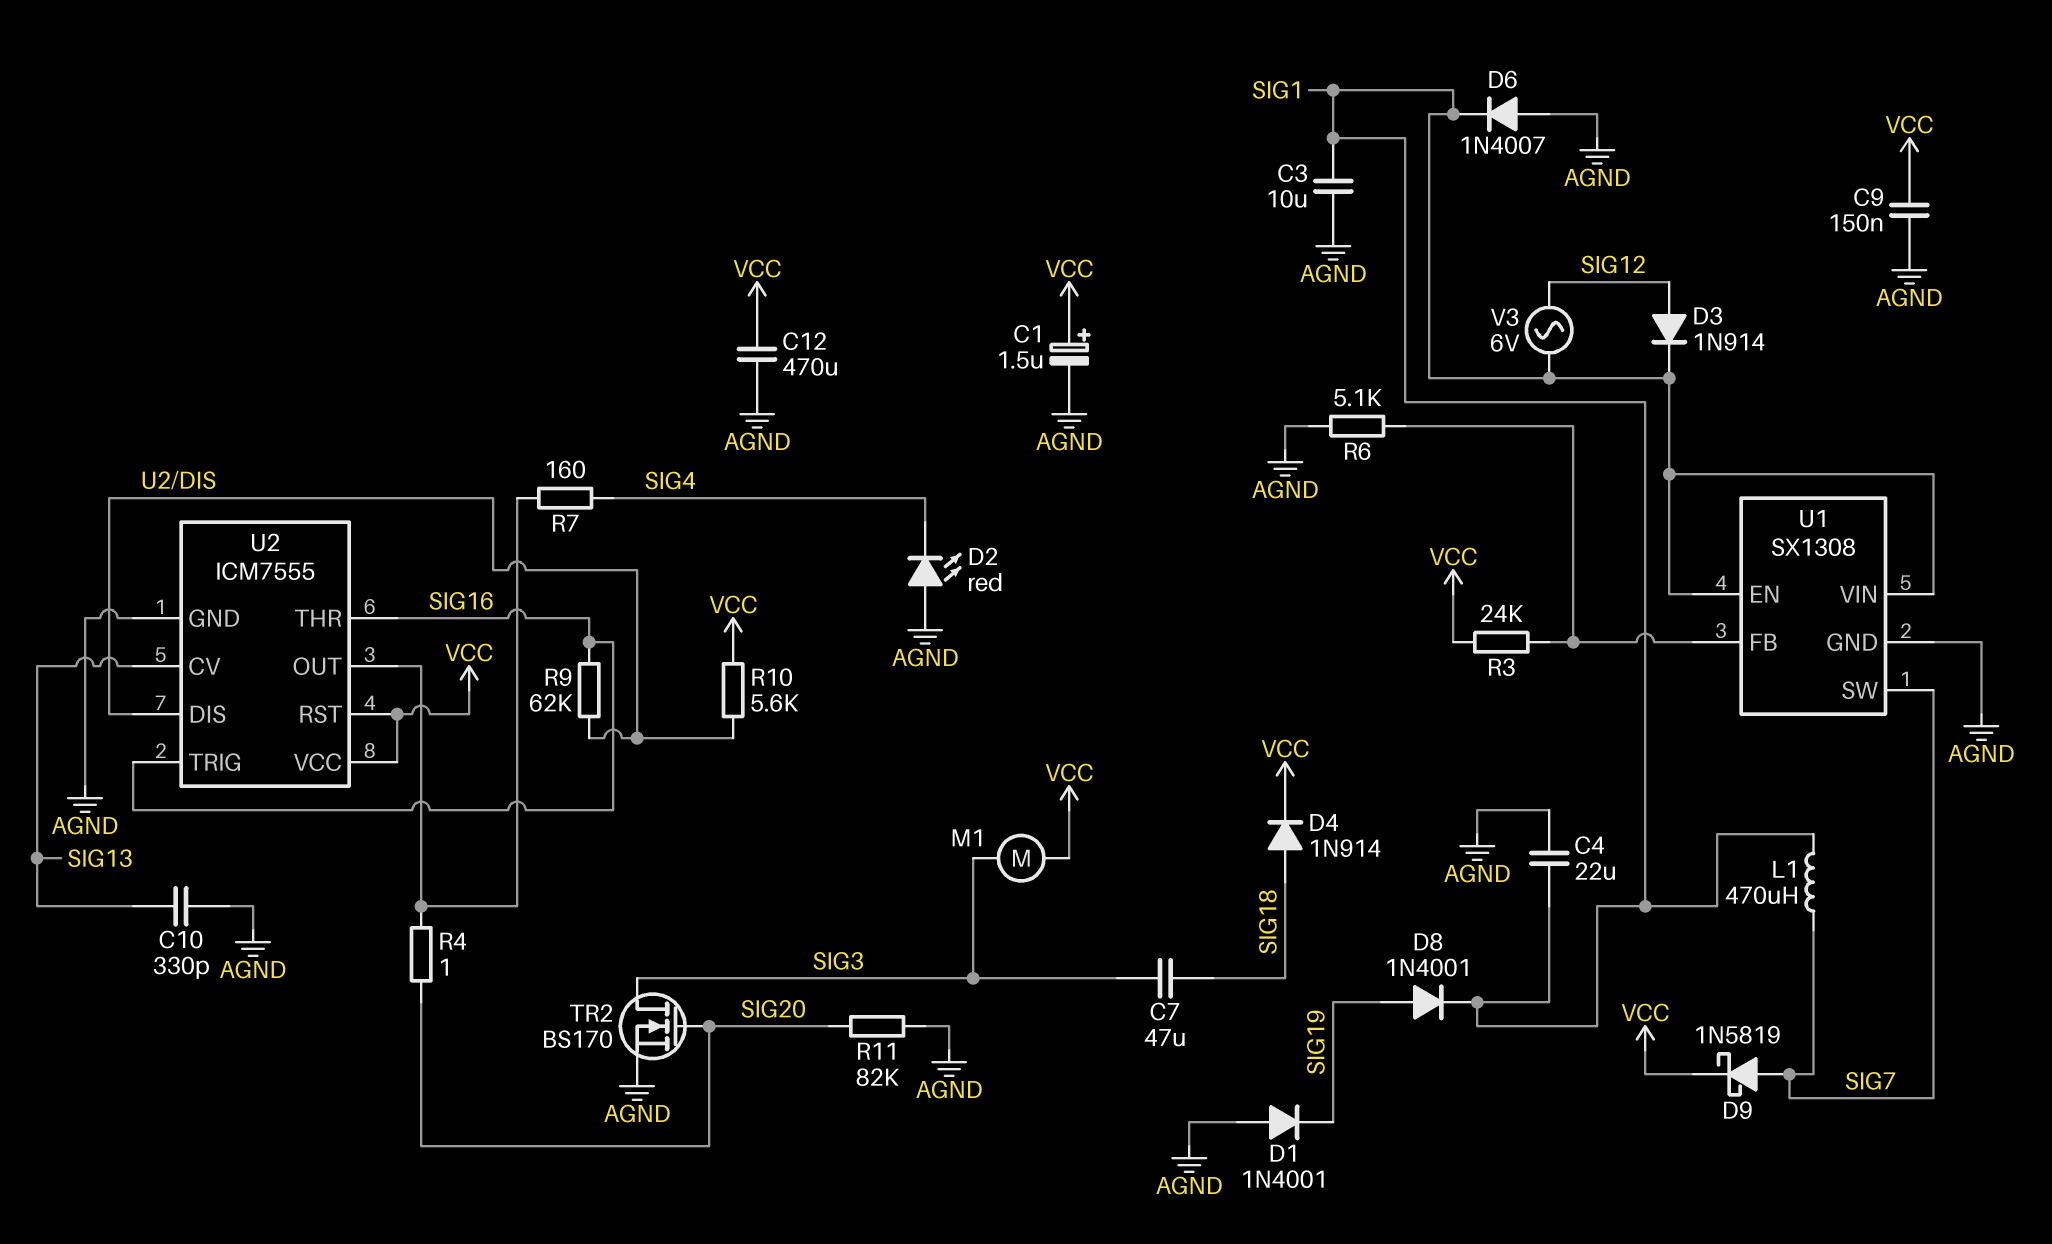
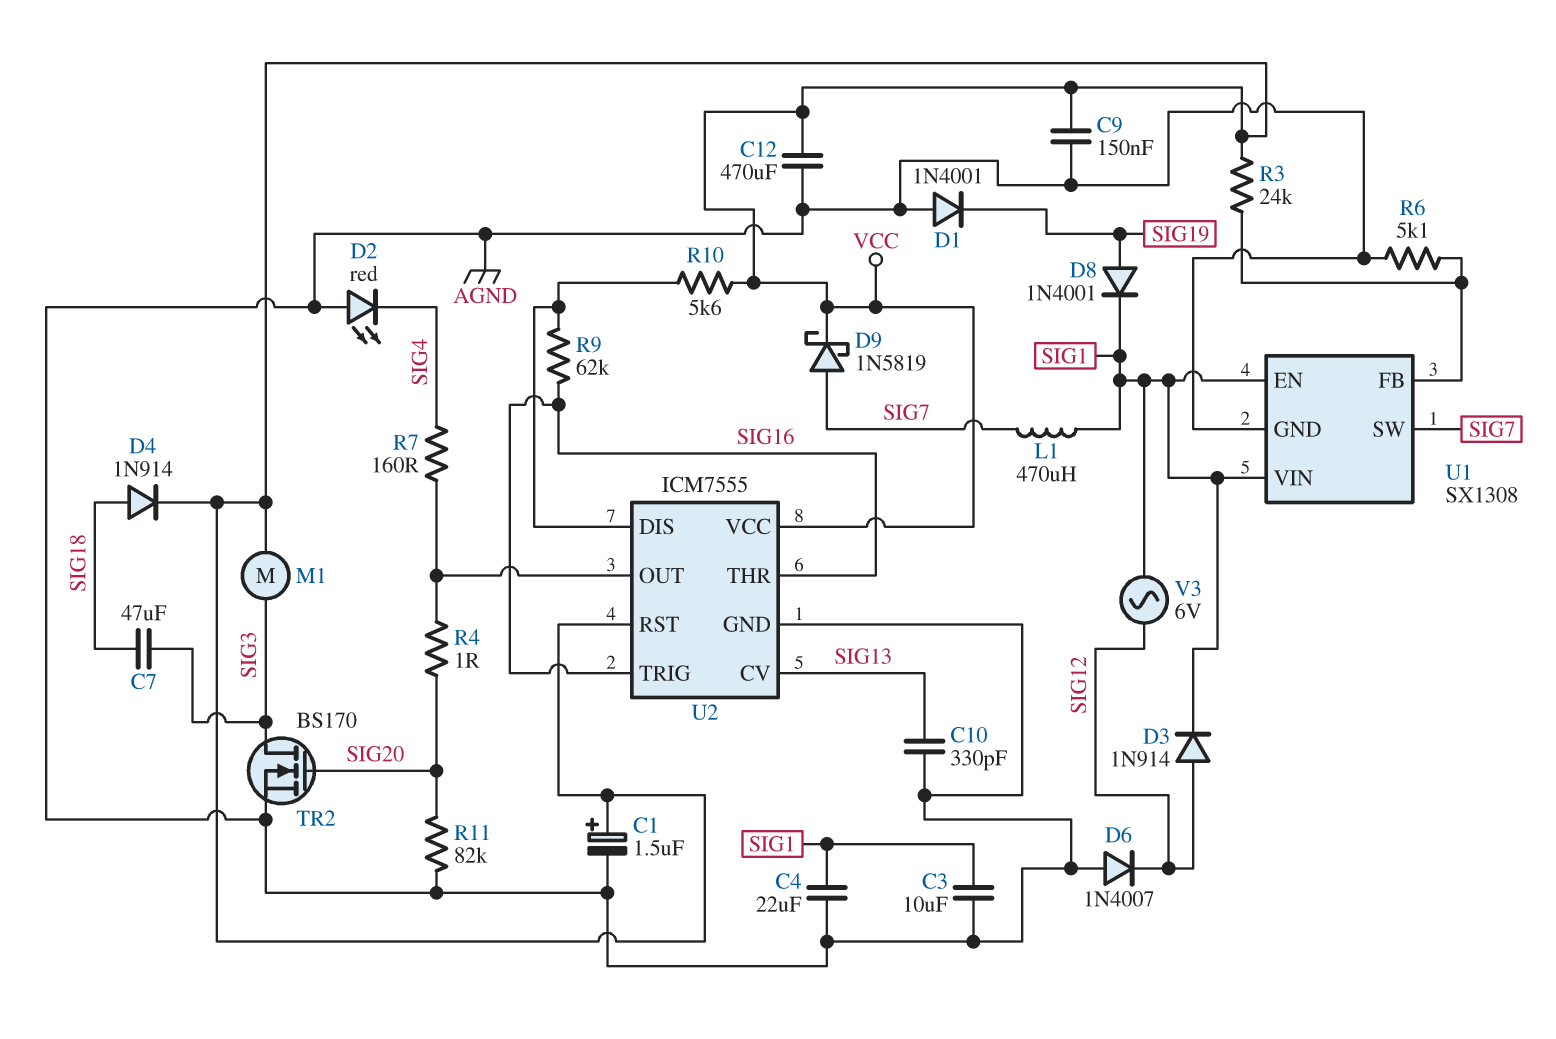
D6: diode 1N4007 (A AGND, K SIG1) -> diode 1N4007 (A AGND, K SIG12)

